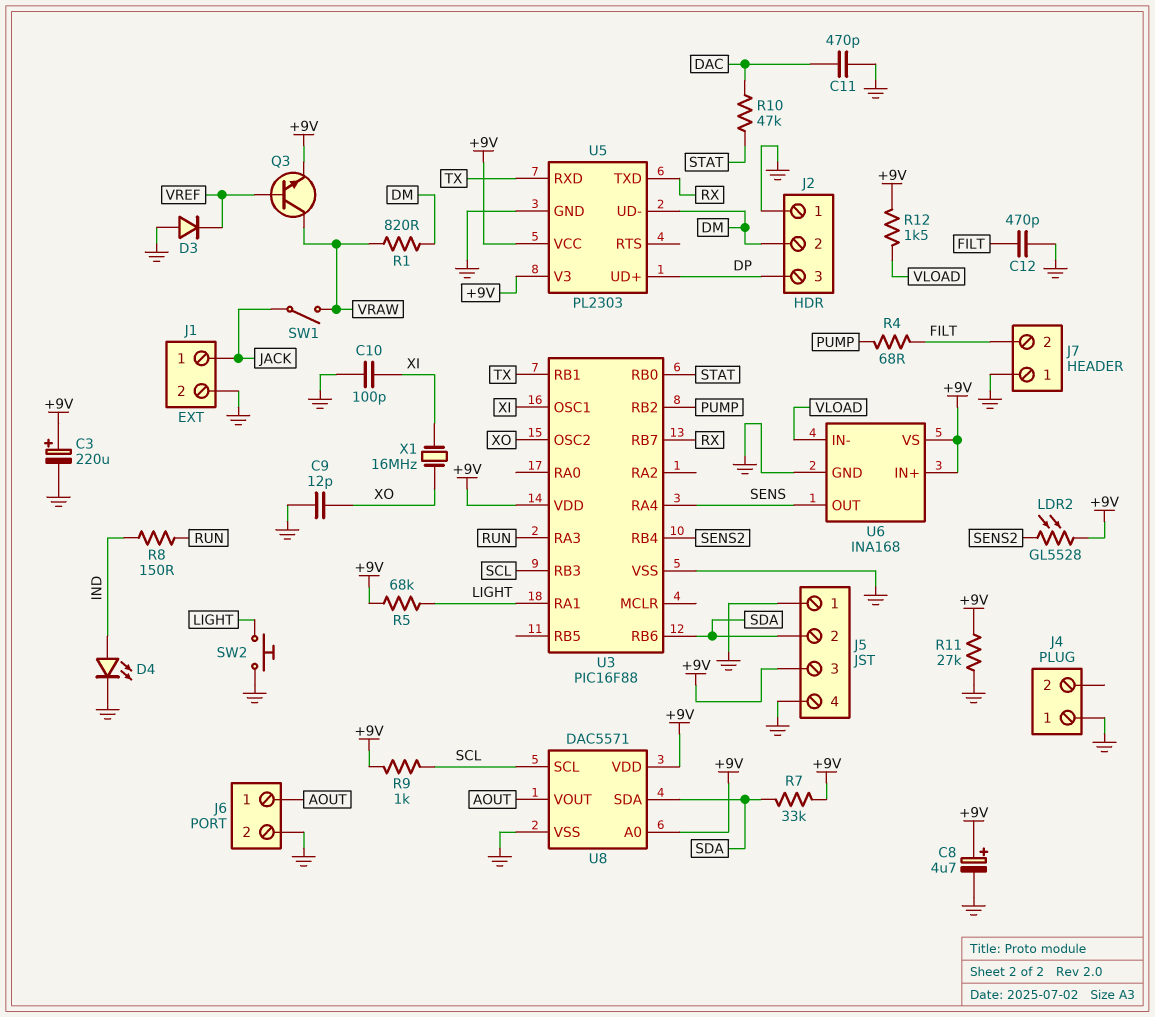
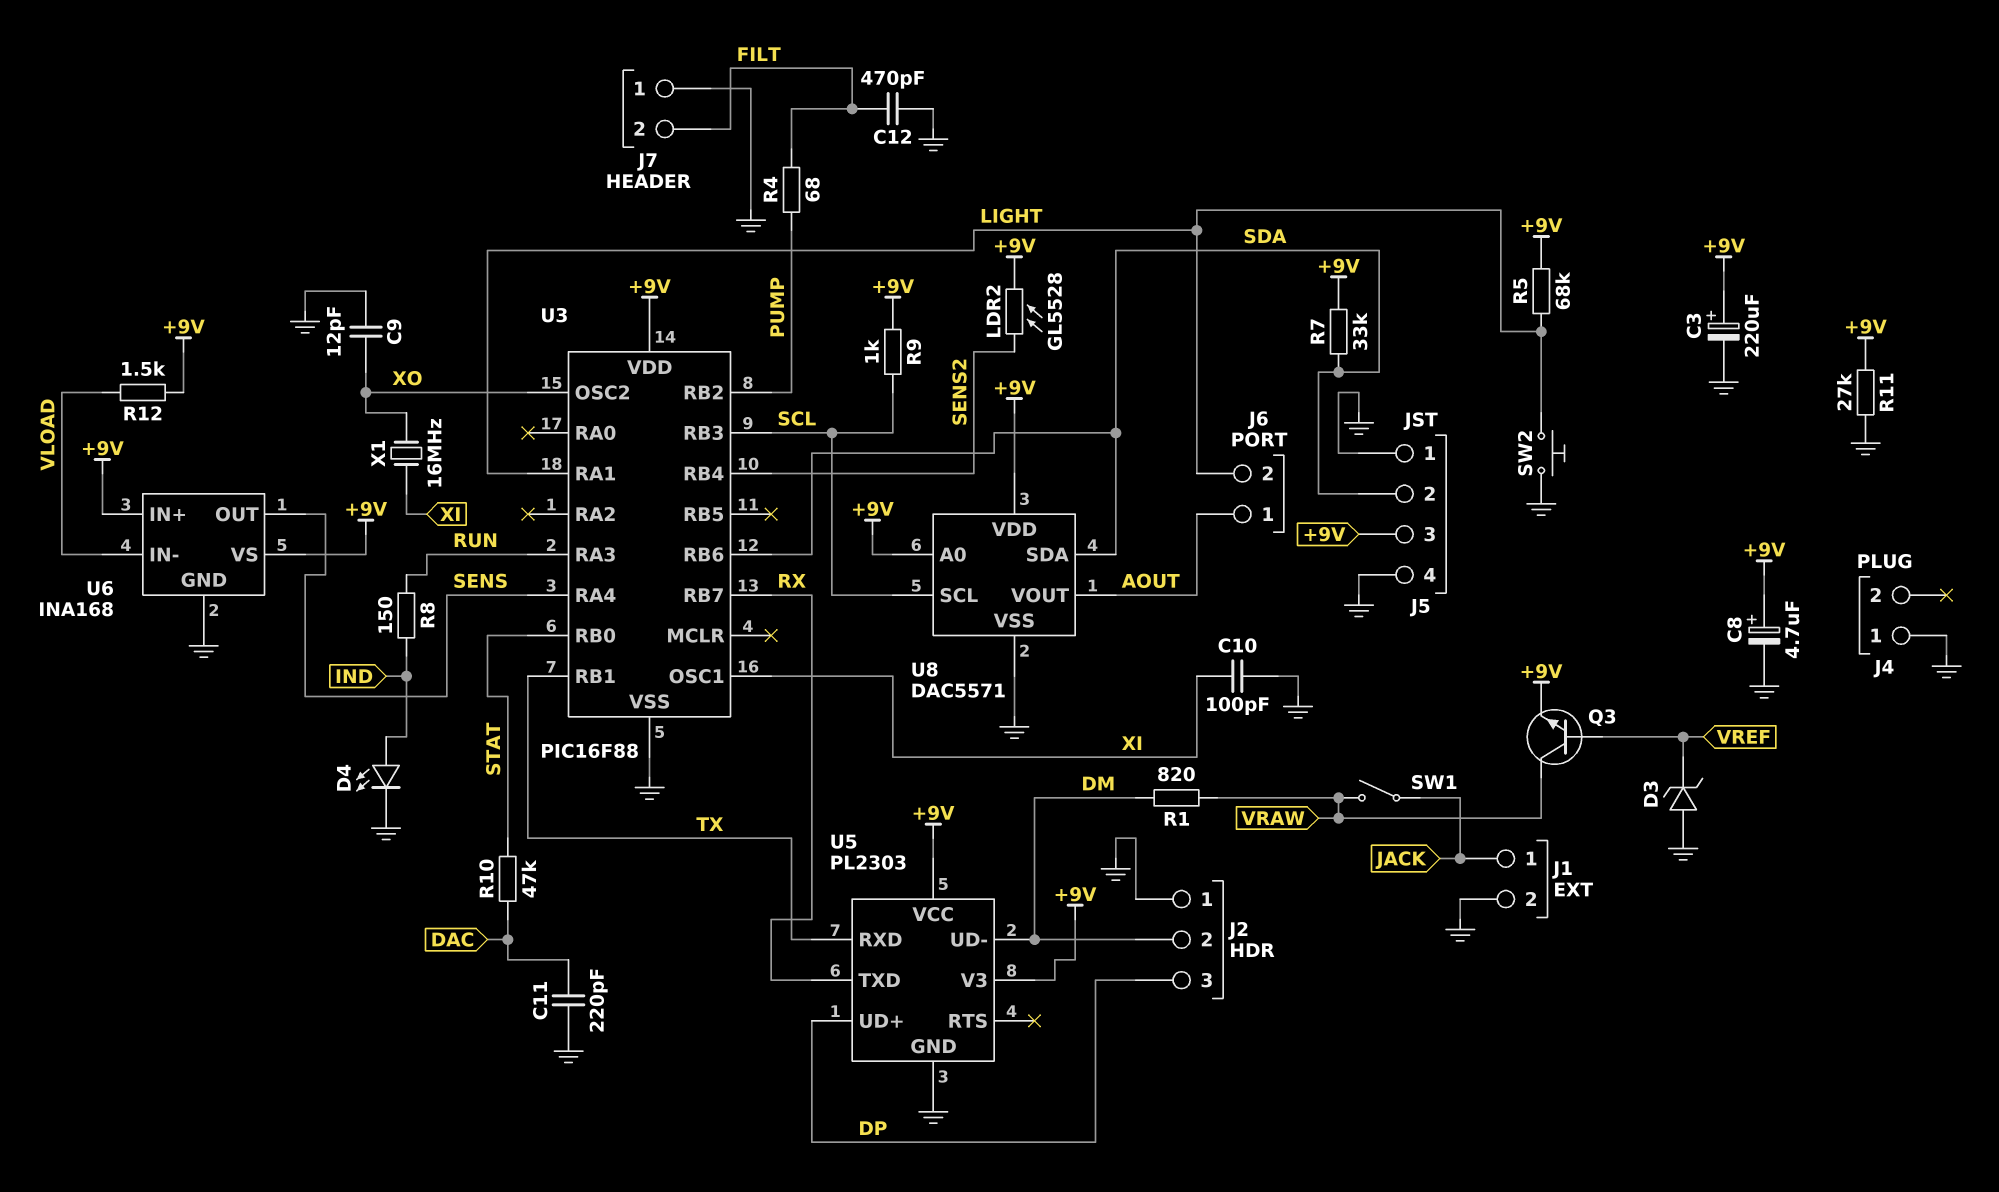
C11: 470pF (DAC, GND) -> 220pF (DAC, GND)
D3: diode (A GND, K VREF) -> zener (A GND, K VREF)
J6 pin 2: GND -> LIGHT

